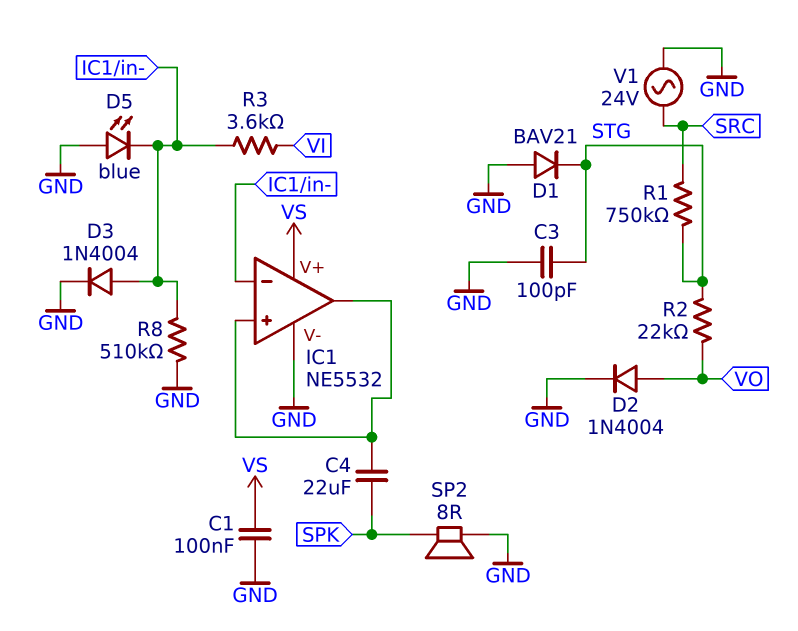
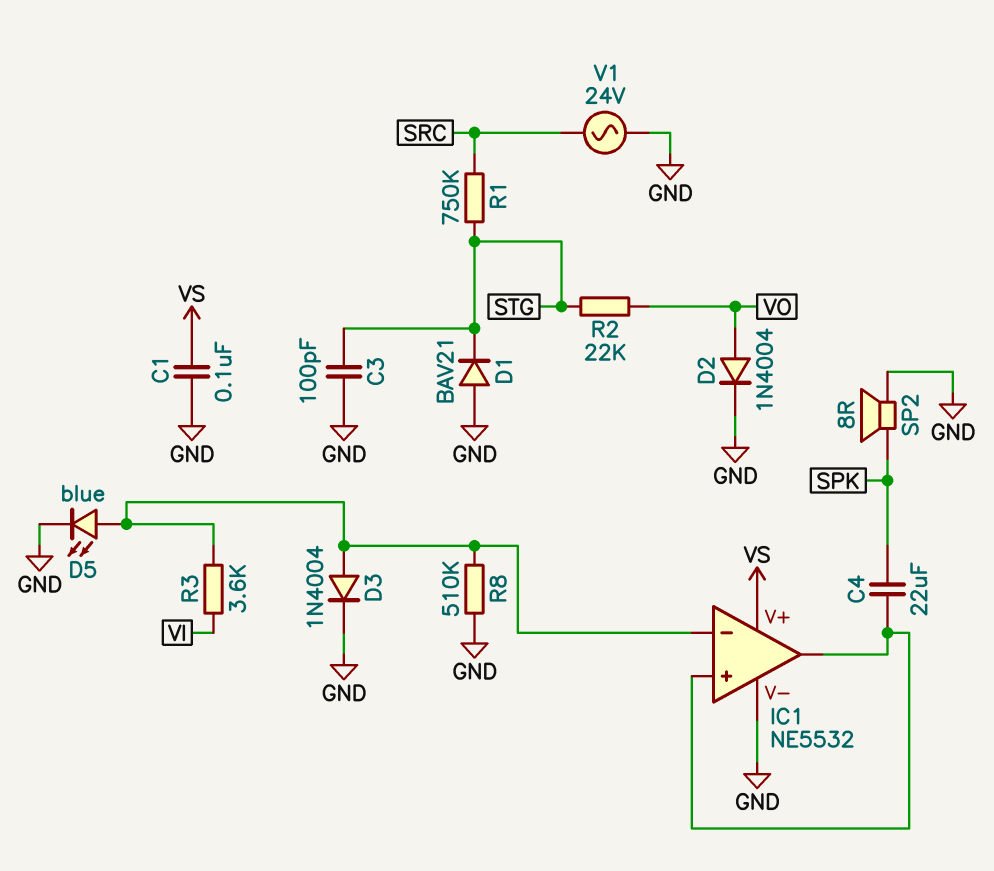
D5: LED blue (A GND, K IC1/in-) -> LED blue (A IC1/in-, K GND)

